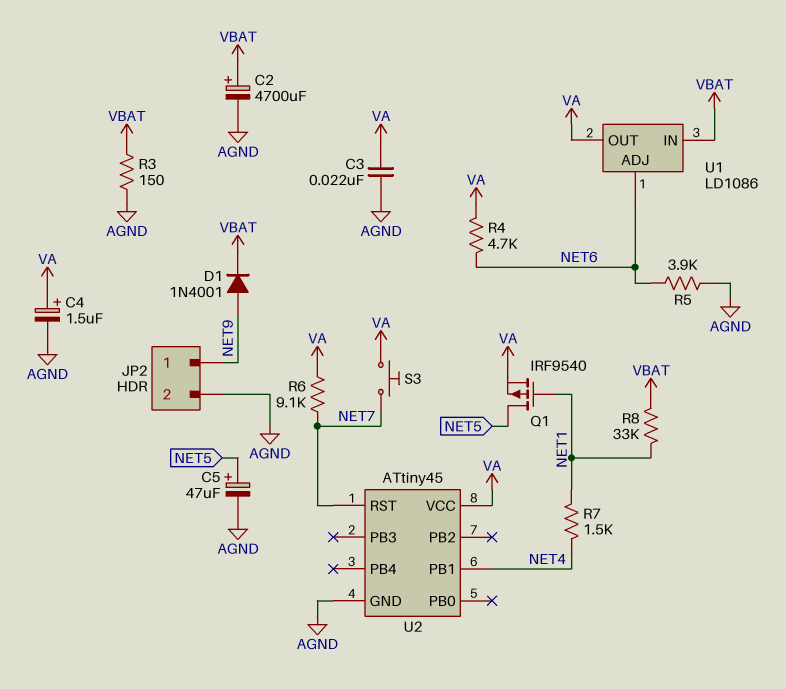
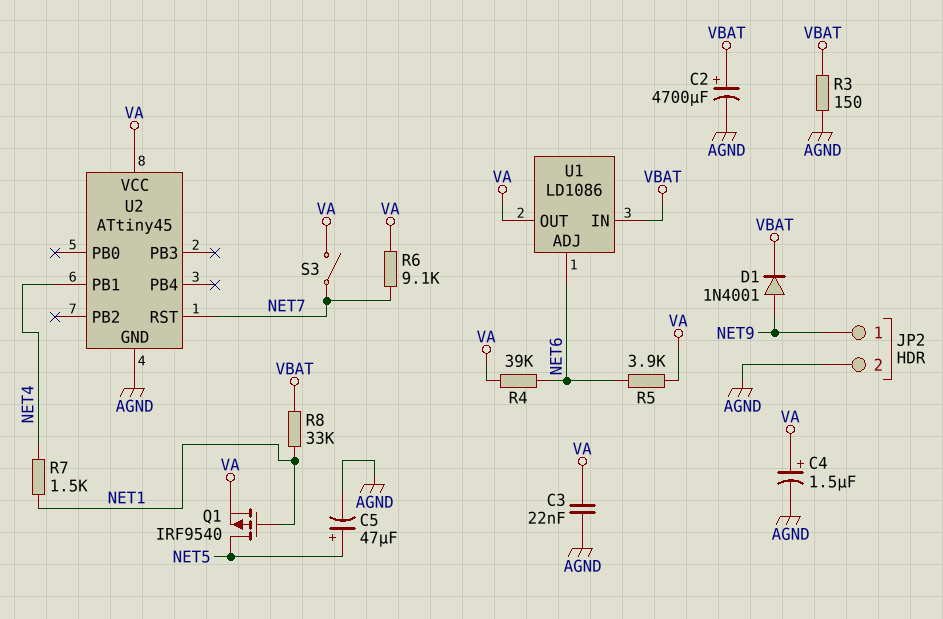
R4: 4.7k (NET6, VA) -> 39k (NET6, VA)
R5: 3.9k (AGND, NET6) -> 3.9k (NET6, VA)
S3: button (NET7, VA) -> switch (NET7, VA)

